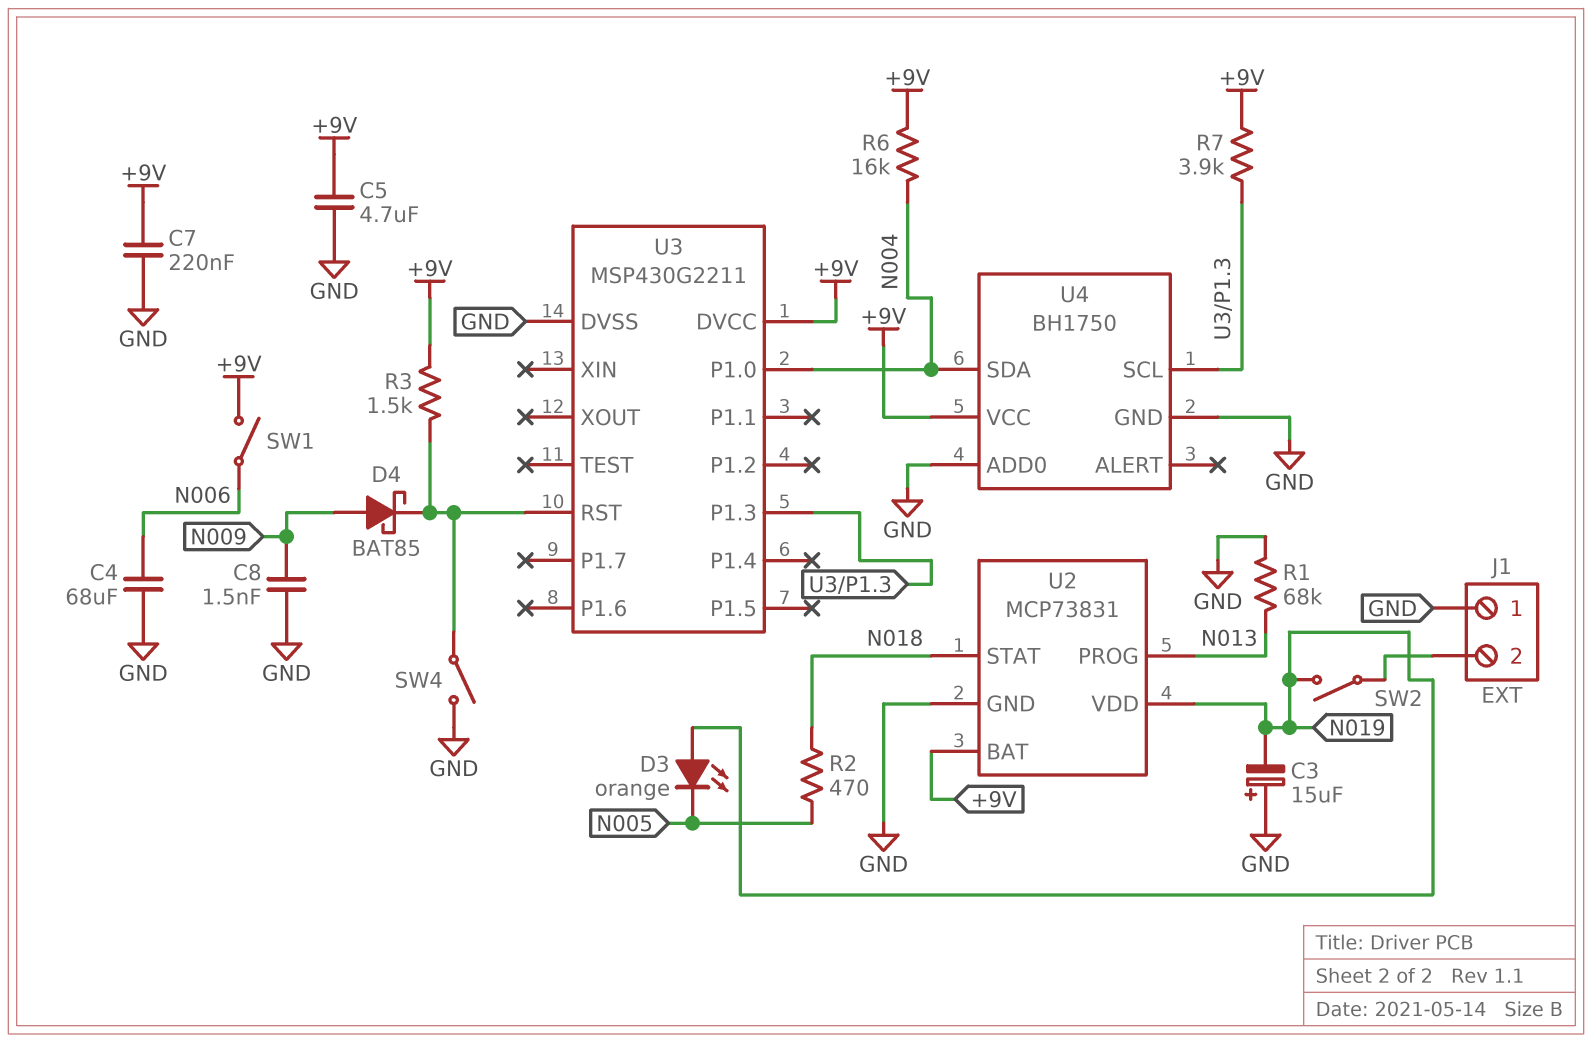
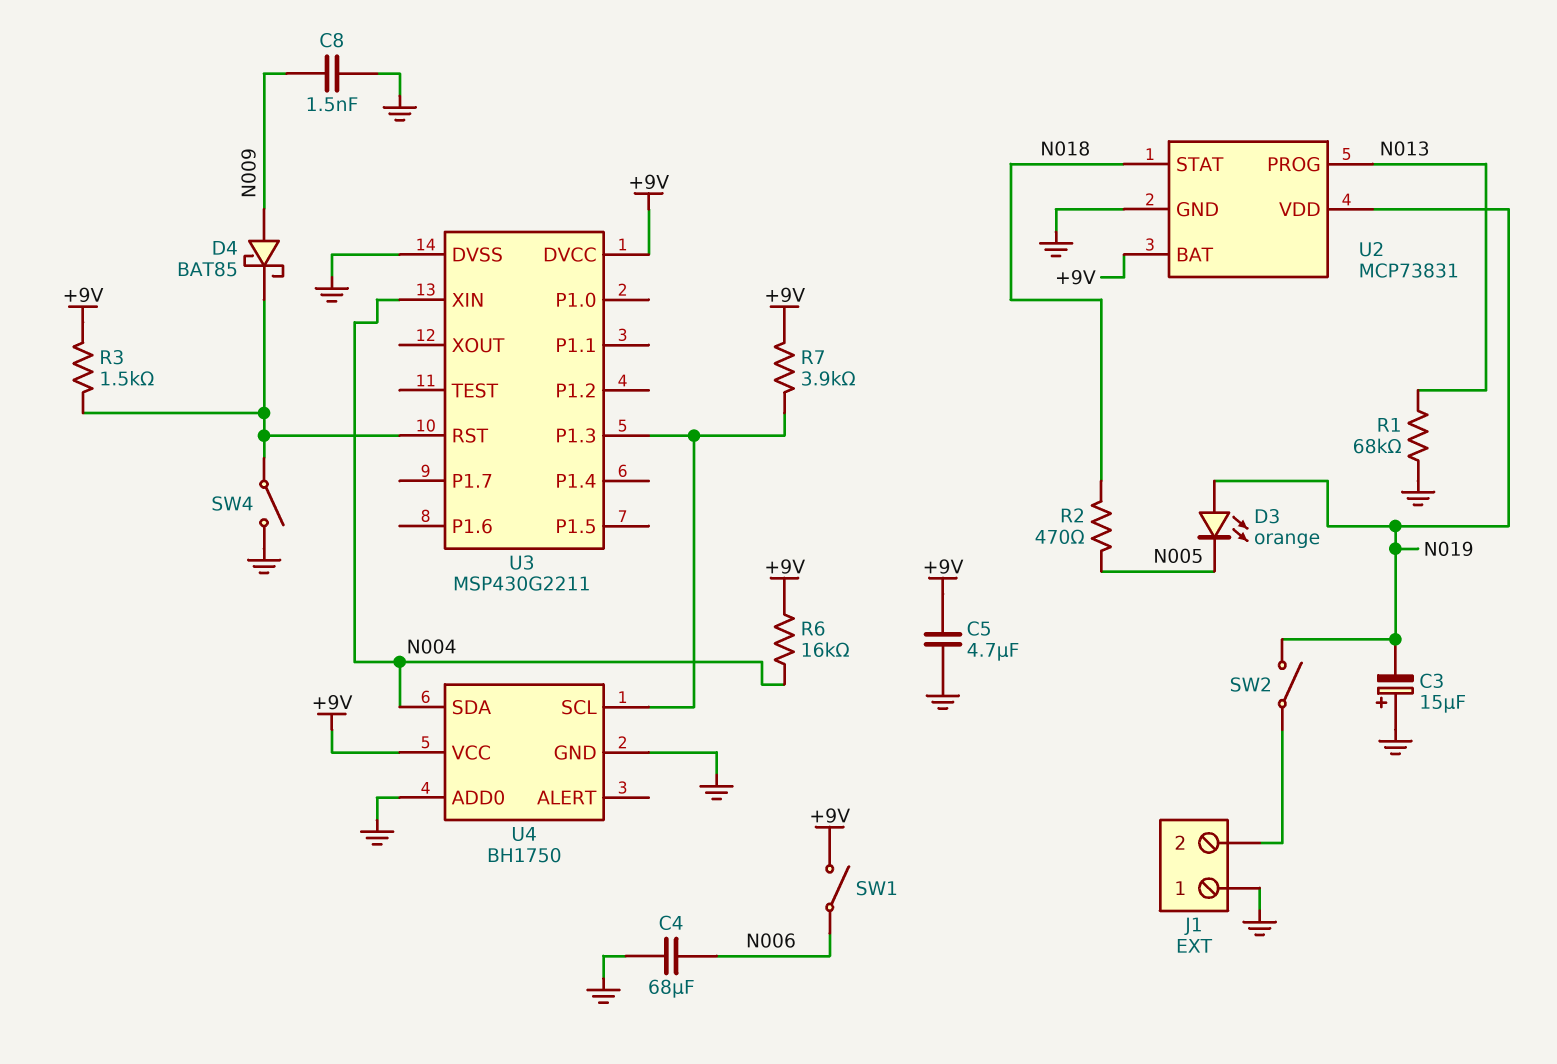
C7: 220nF (+9V, GND) -> none
U3 pin P1.0: N004 -> none
U3 pin XIN: none -> N004

